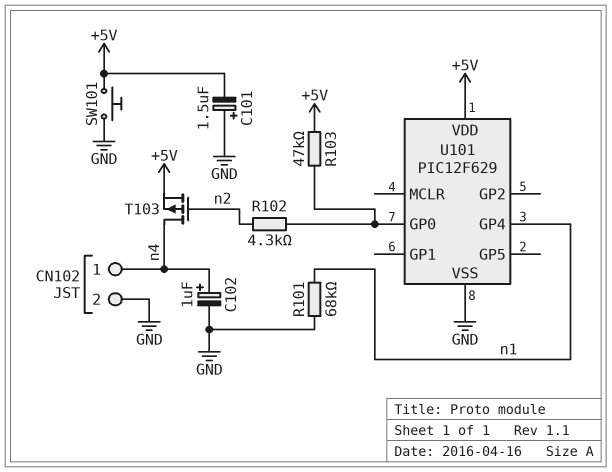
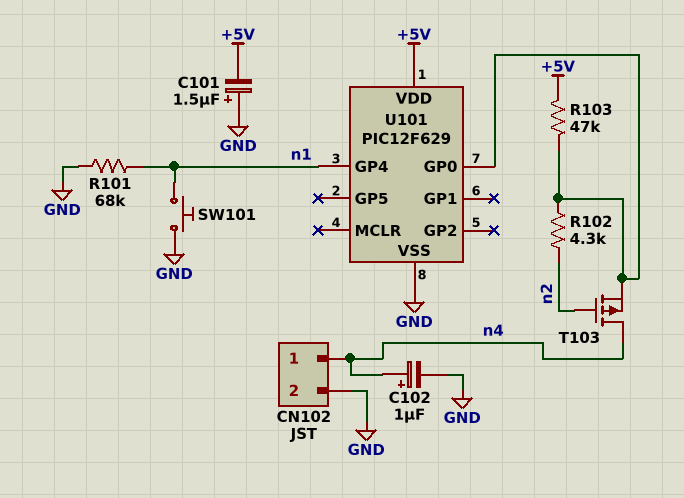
SW101: button (+5V, GND) -> button (GND, n1)
T103: PMOS (G n2, D n4, S +5V) -> PMOS (G n2, D n4, S U101/GP0)

